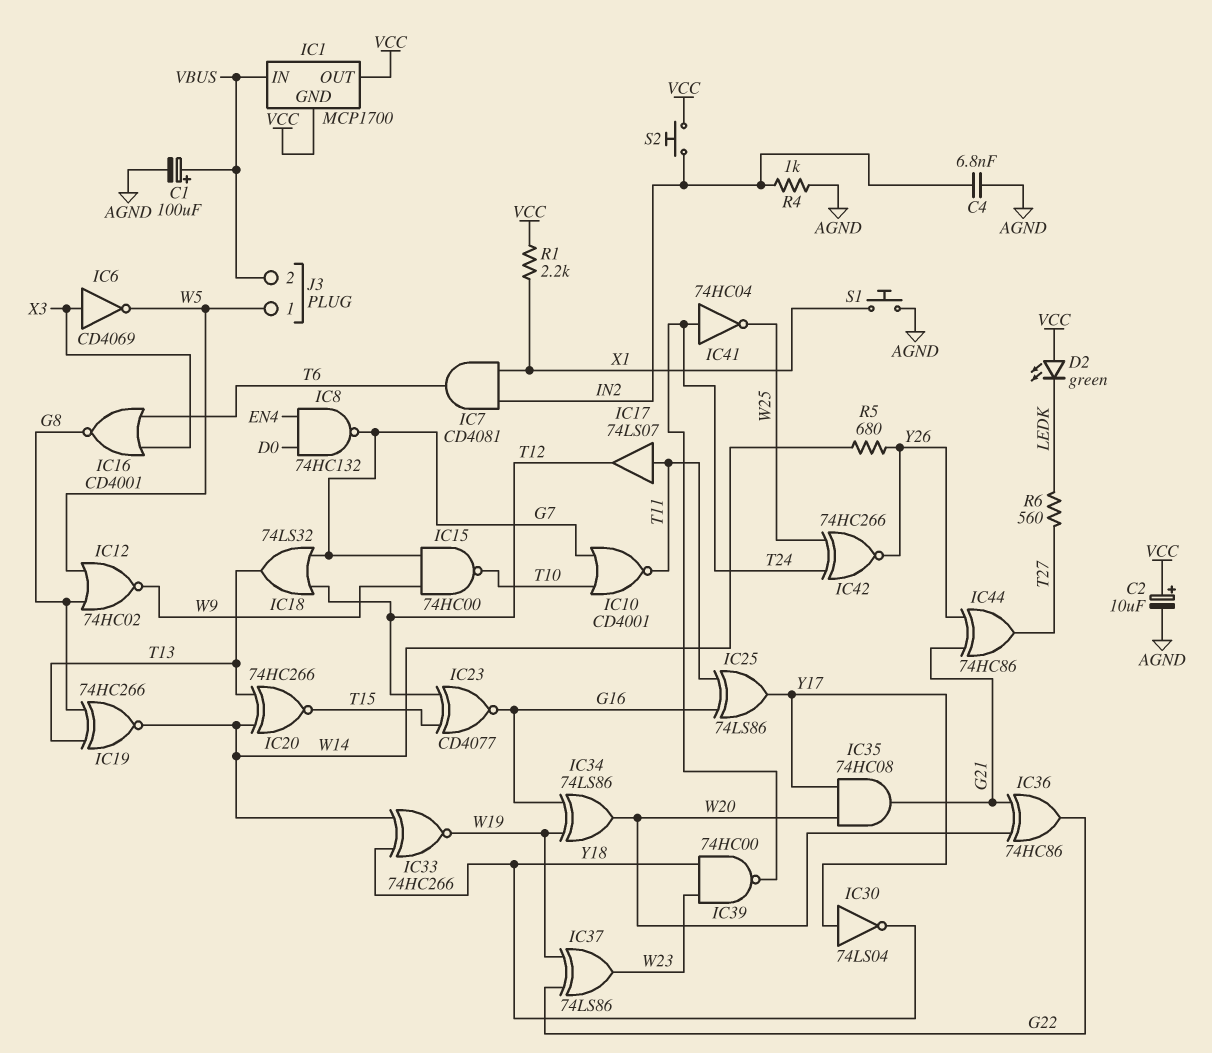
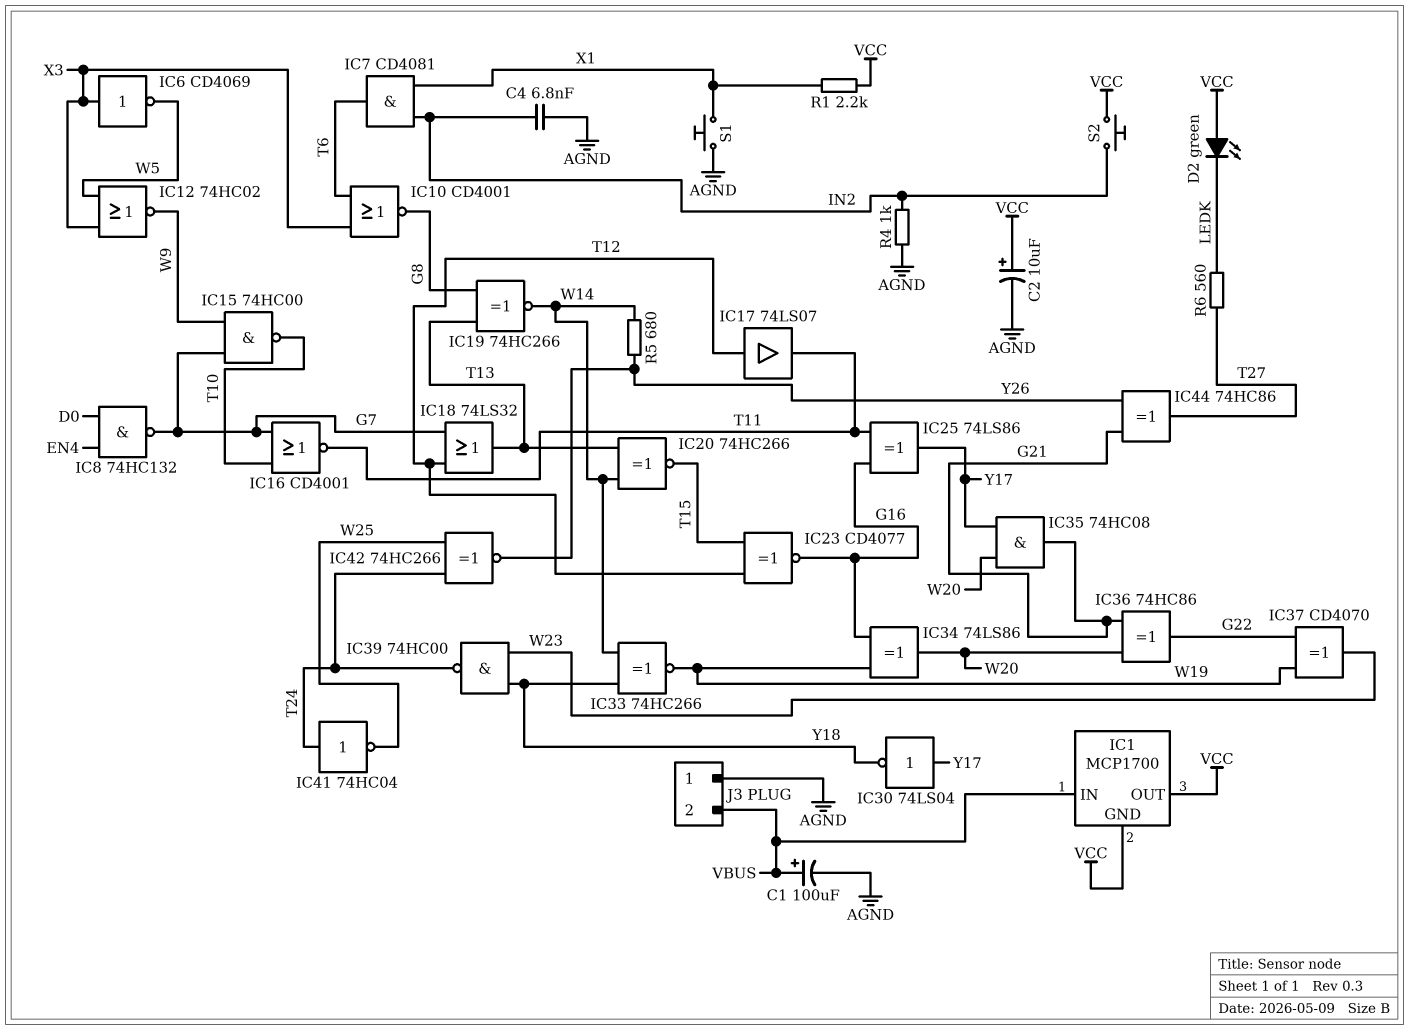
IC10: NOR CD4001 (in G7, in T10, out T11) -> NOR CD4001 (in T6, in X3, out G8)
IC12: NOR 74HC02 (in G8, in W5, out W9) -> NOR 74HC02 (in W5, in X3, out W9)
IC16: NOR CD4001 (in T6, in X3, out G8) -> NOR CD4001 (in G7, in T10, out T11)
IC17: buffer 74LS07 (in T11, out T12) -> buffer 74LS07 (in T12, out T11)
IC37: XOR 74LS86 (in G22, in W19, out W23) -> XOR CD4070 (in G22, in W19, out W23)
J3 pin 1: W5 -> AGND

